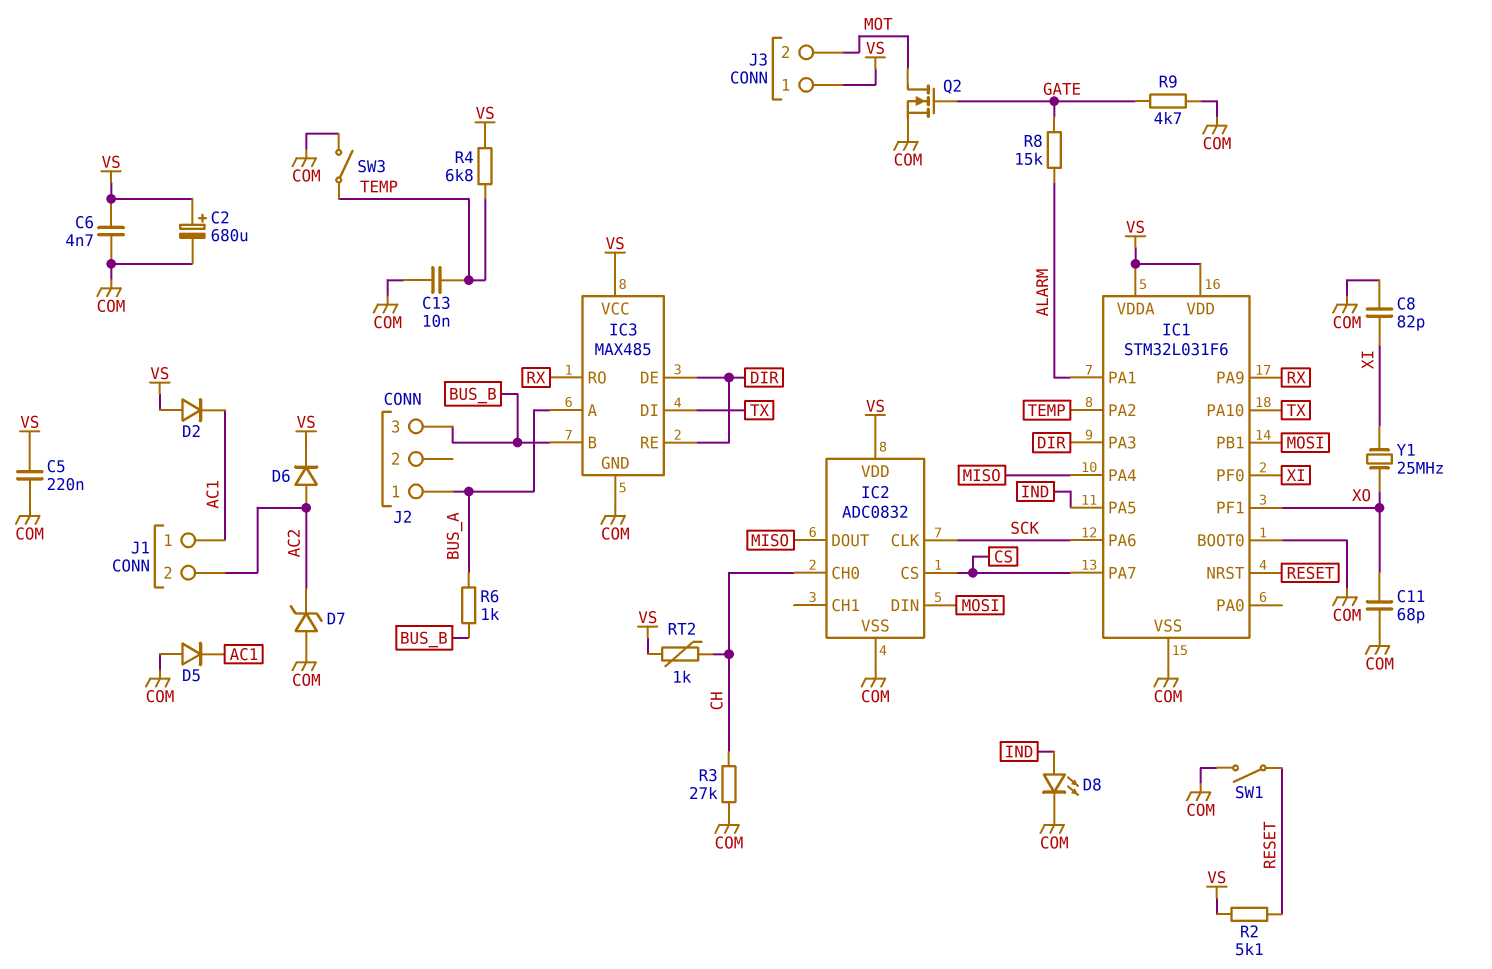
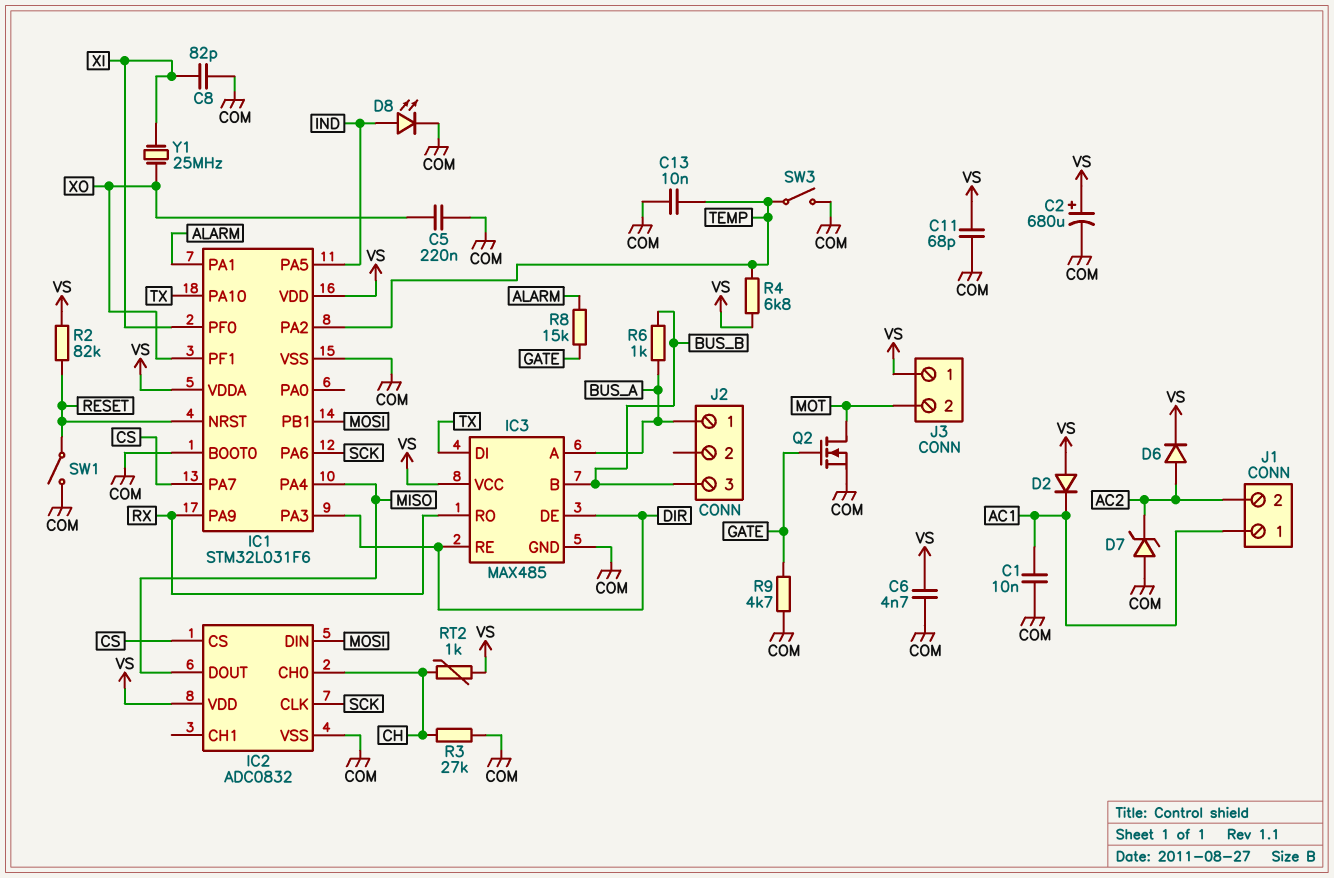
C1: none -> 10nF (AC1, COM)
C5: 220nF (COM, VS) -> 220nF (COM, XO)
C11: 68pF (COM, XO) -> 68pF (COM, VS)
D5: diode (A COM, K AC1) -> none
R2: 5.1k (RESET, VS) -> 82k (RESET, VS)

